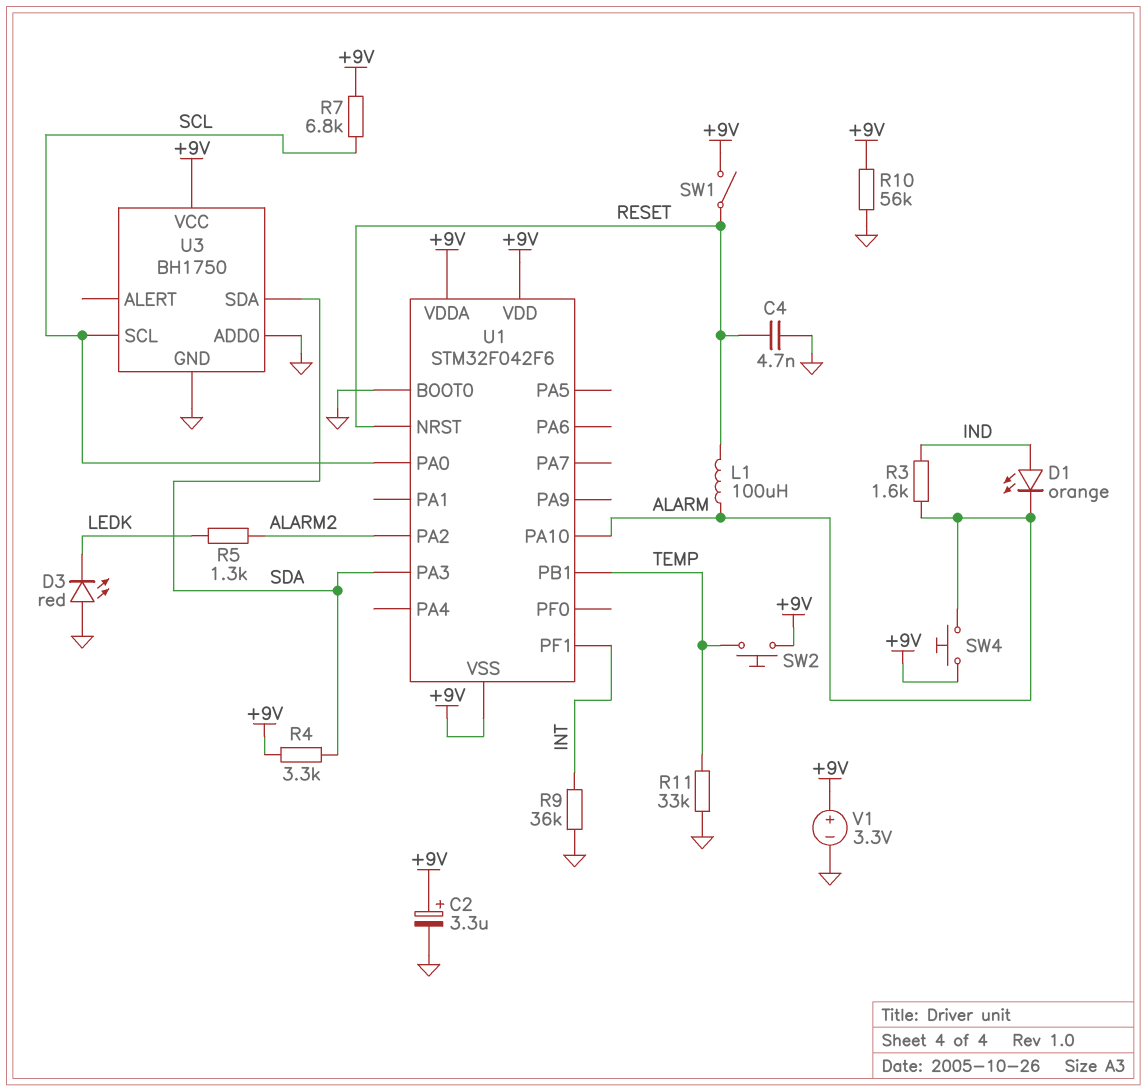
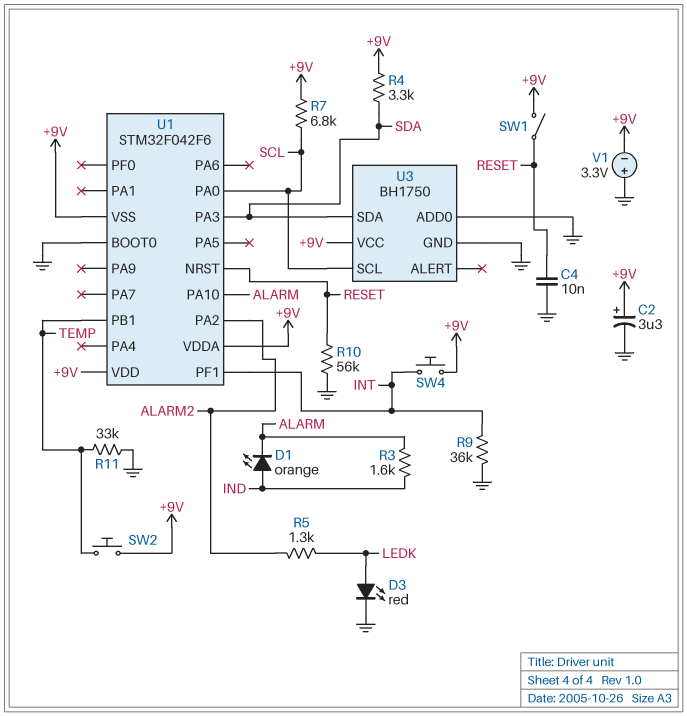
C4: 4.7nF (GND, RESET) -> 10nF (GND, RESET)
D3: LED red (A GND, K LEDK) -> LED red (A LEDK, K GND)
L1: 100uH (ALARM, RESET) -> none
R10: 56k (+9V, GND) -> 56k (GND, RESET)
SW4: button (+9V, ALARM) -> button (+9V, INT)
V1: 3.3V (plus +9V, minus GND) -> 3.3V (plus GND, minus +9V)

